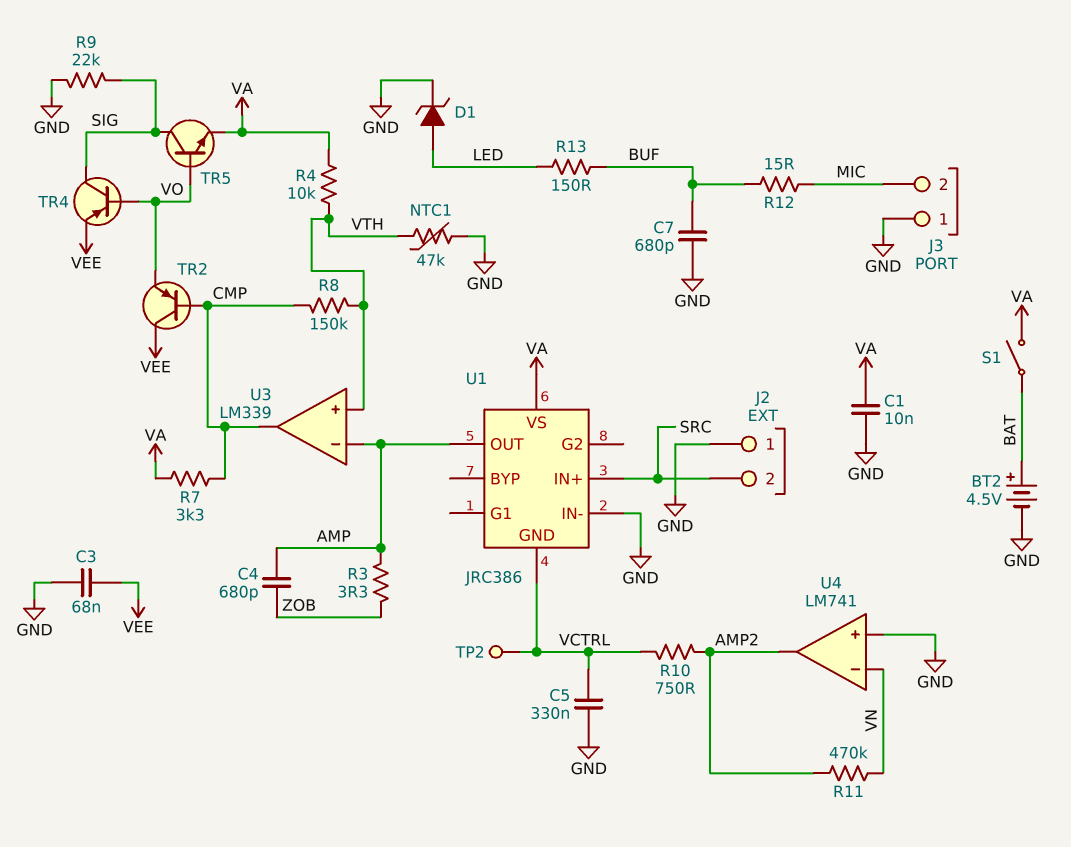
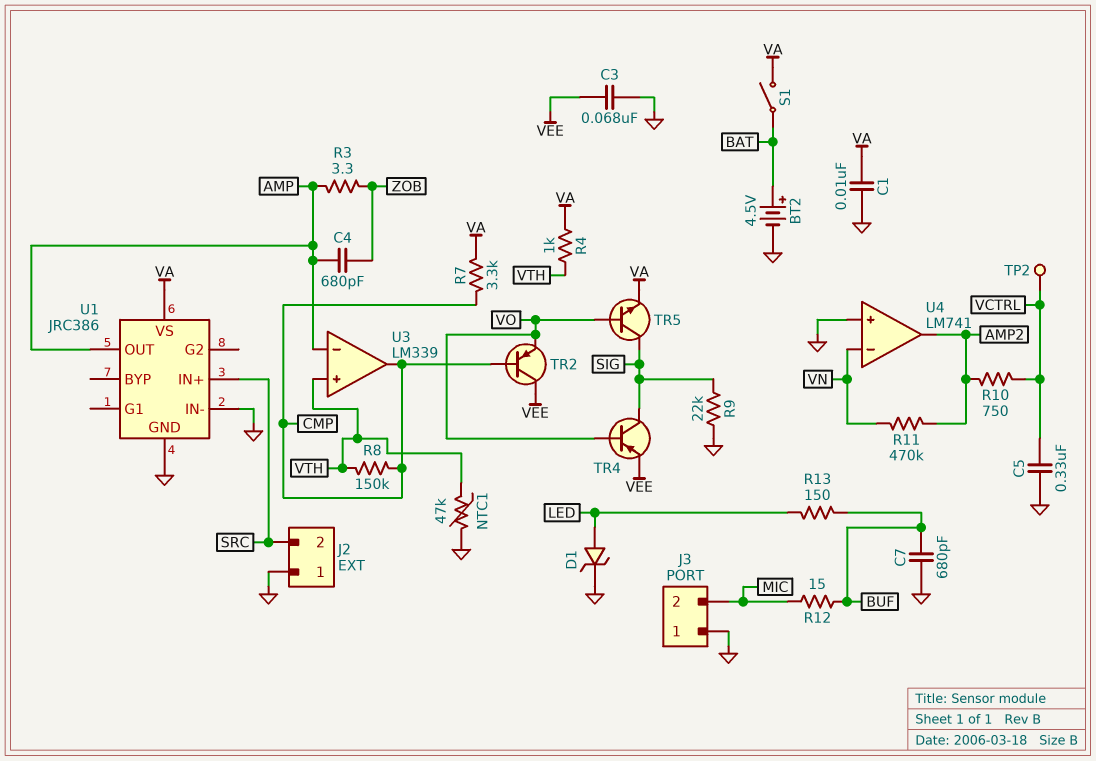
R4: 10k (VA, VTH) -> 1k (VA, VTH)
U1 pin GND: VCTRL -> GND

